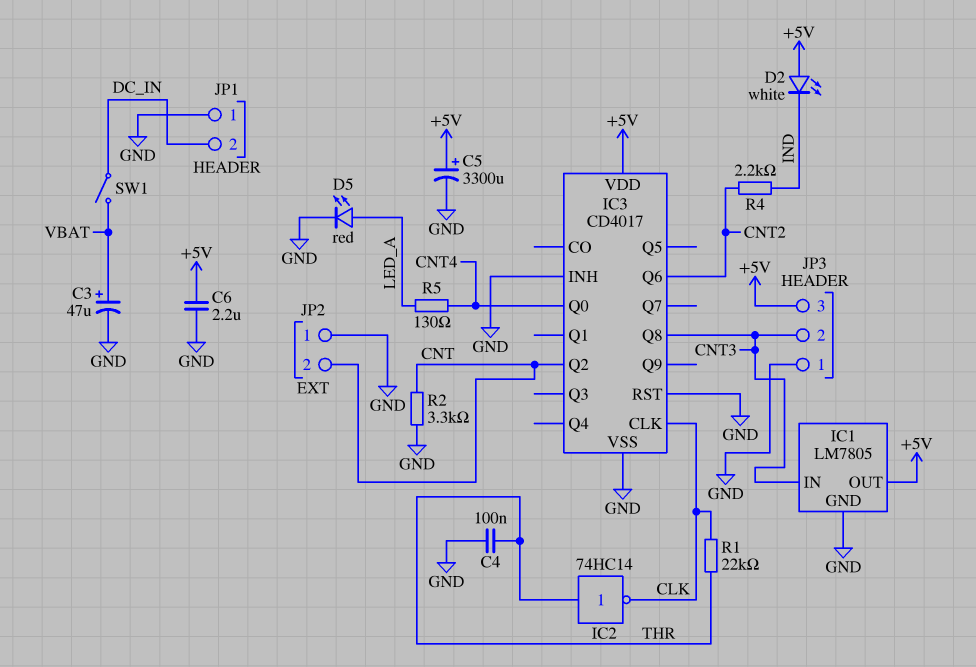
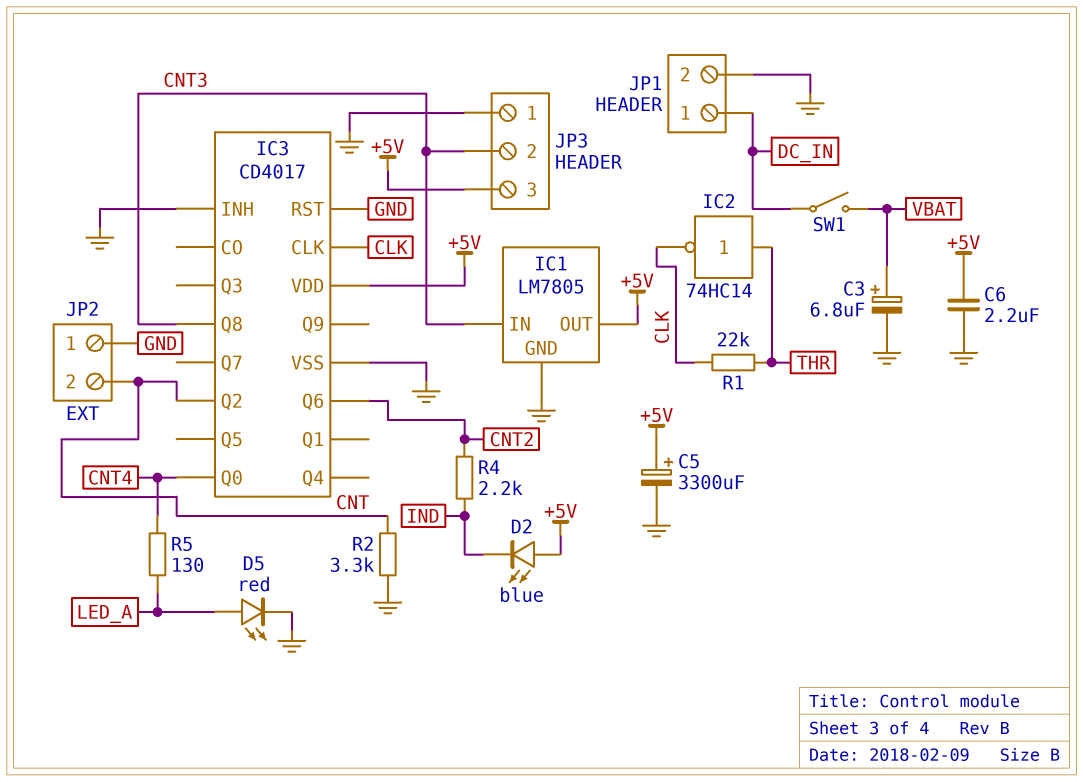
C3: 47uF (plus VBAT, minus GND) -> 6.8uF (plus VBAT, minus GND)
C4: 100nF (GND, THR) -> none
D2: LED white (A +5V, K IND) -> LED blue (A +5V, K IND)
JP1 pin 1: GND -> DC_IN
JP1 pin 2: DC_IN -> GND

